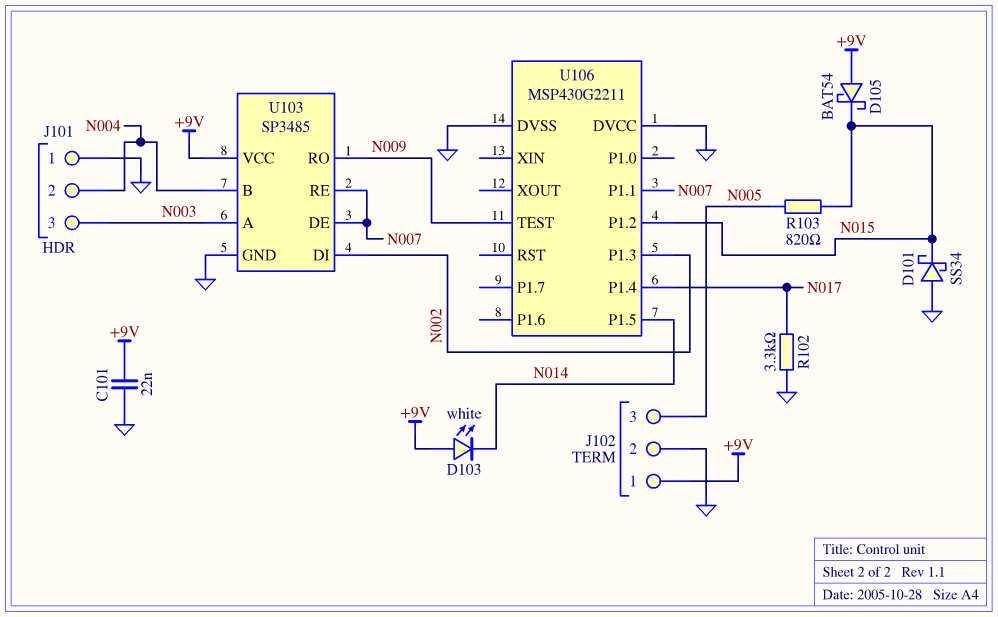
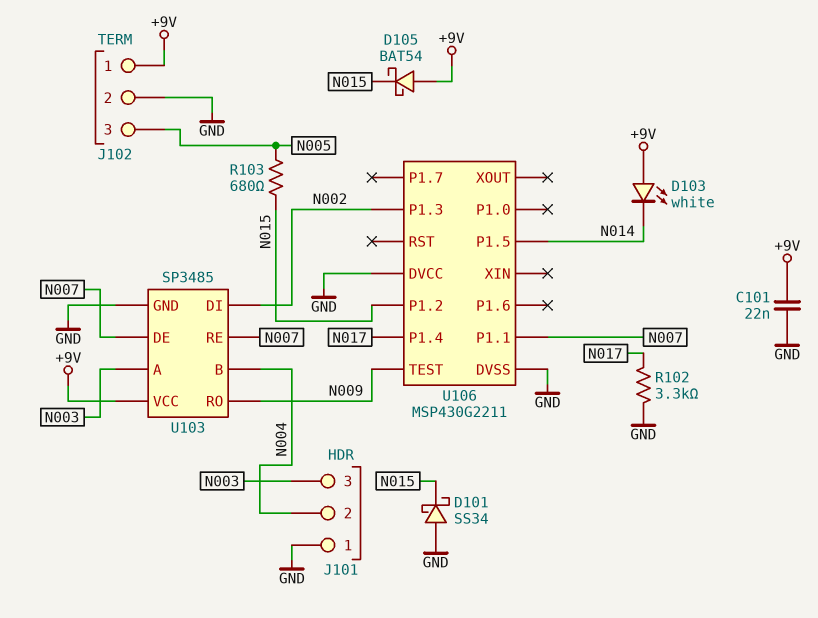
R103: 820 (N005, N015) -> 680 (N005, N015)

